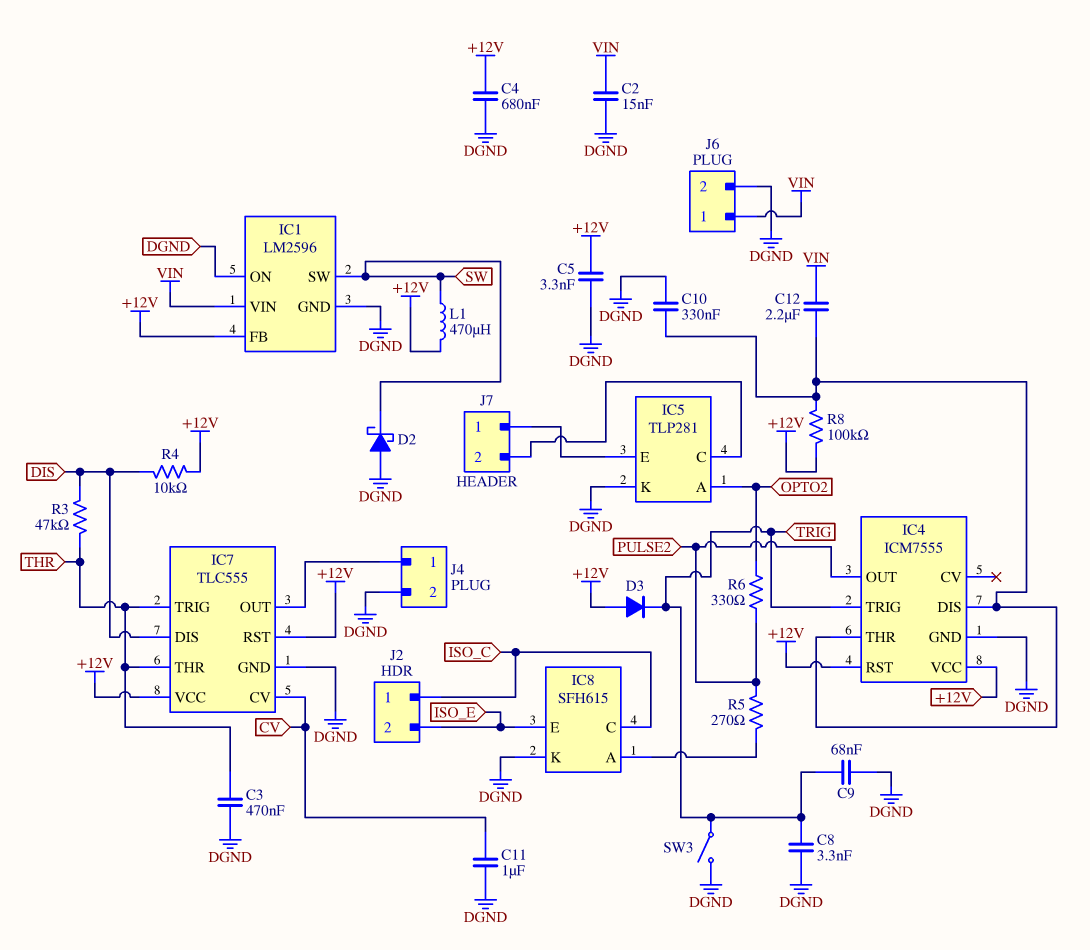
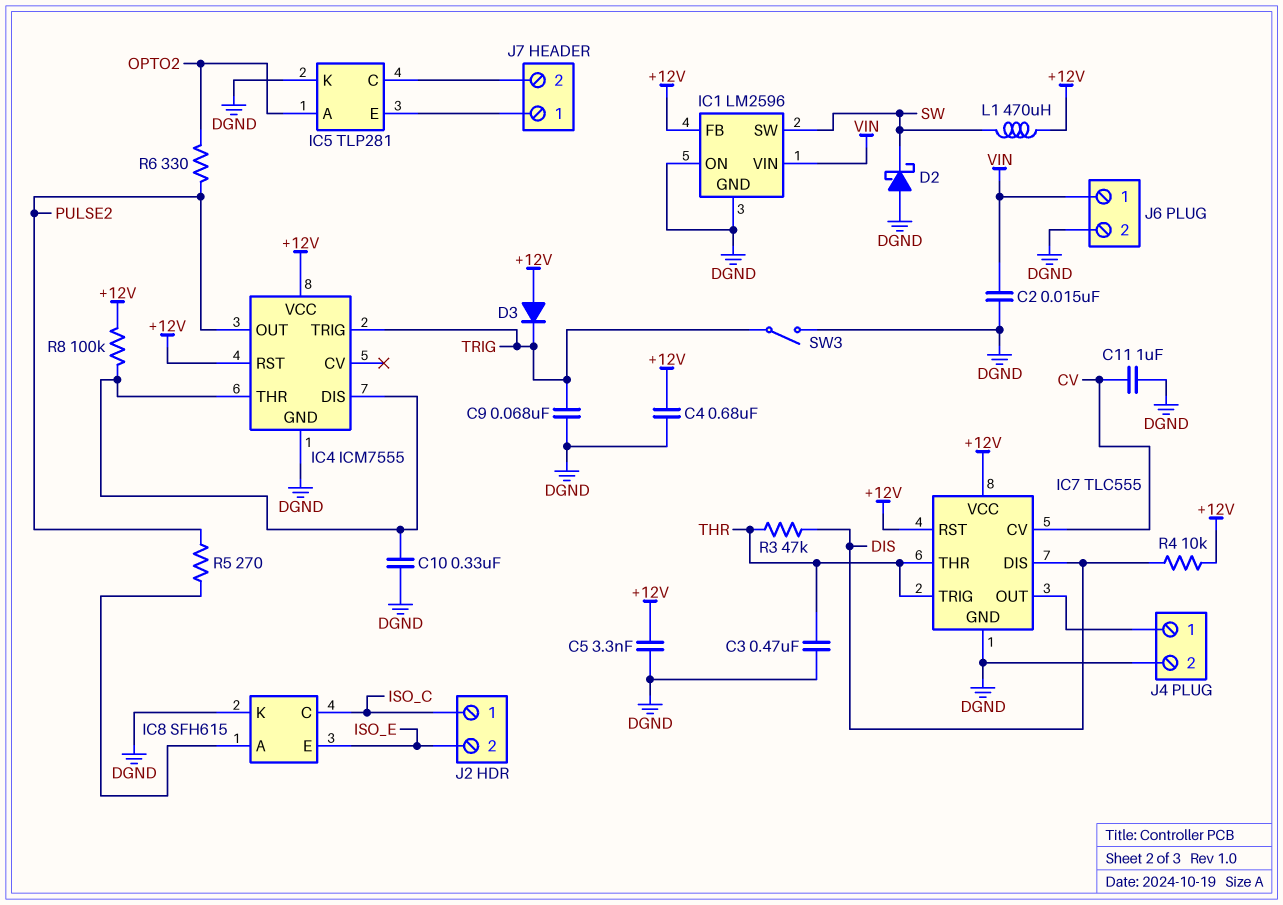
C8: 3.3nF (DGND, TRIG) -> none
C12: 2.2uF (IC4/DIS, VIN) -> none

